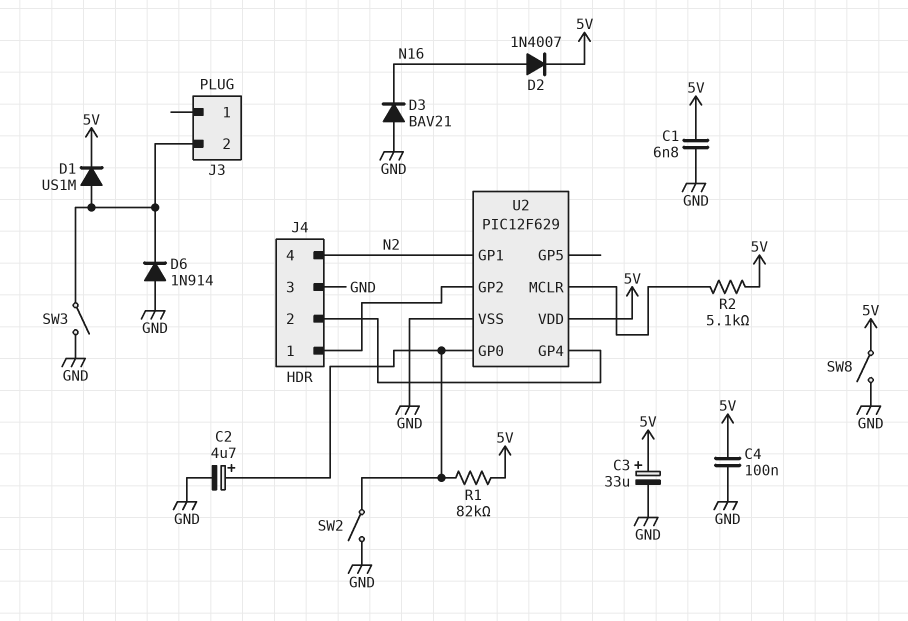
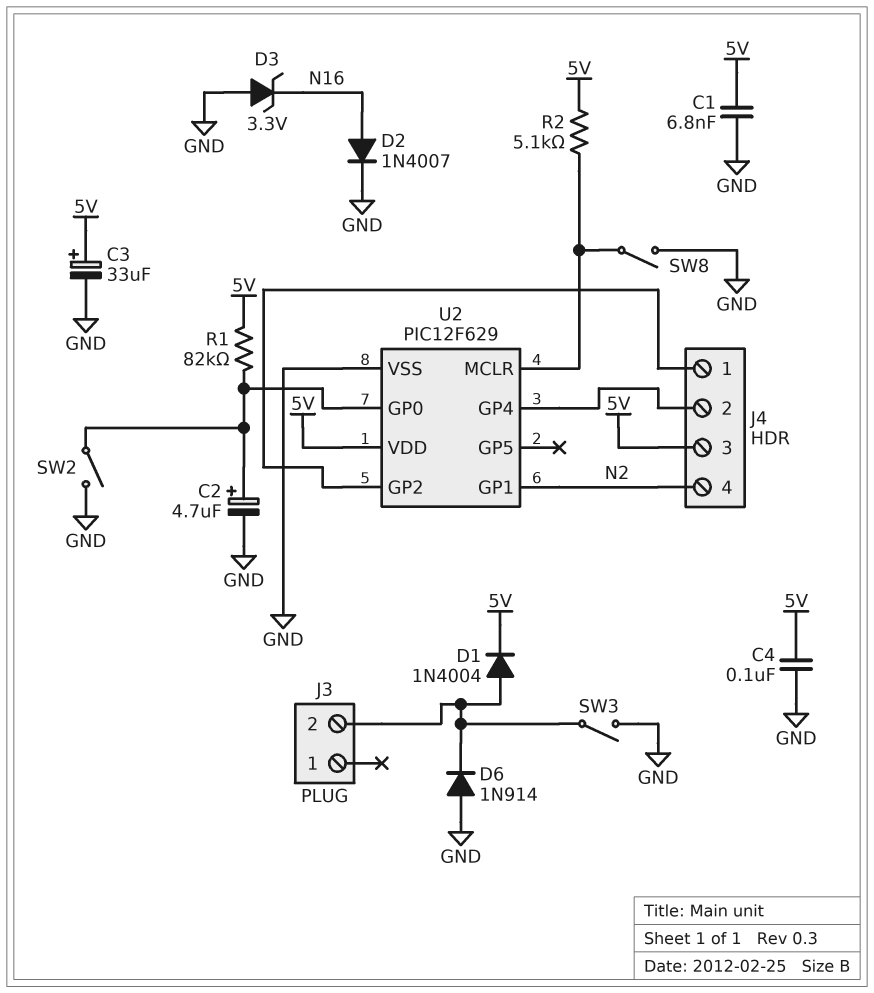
D1: diode US1M (A J3/2, K 5V) -> diode 1N4004 (A J3/2, K 5V)
D2: diode 1N4007 (A N16, K 5V) -> diode 1N4007 (A N16, K GND)
D3: diode BAV21 (A GND, K N16) -> zener 3.3V (A GND, K N16)
J4 pin 3: GND -> 5V
SW8: switch (5V, GND) -> switch (GND, U2/MCLR)

